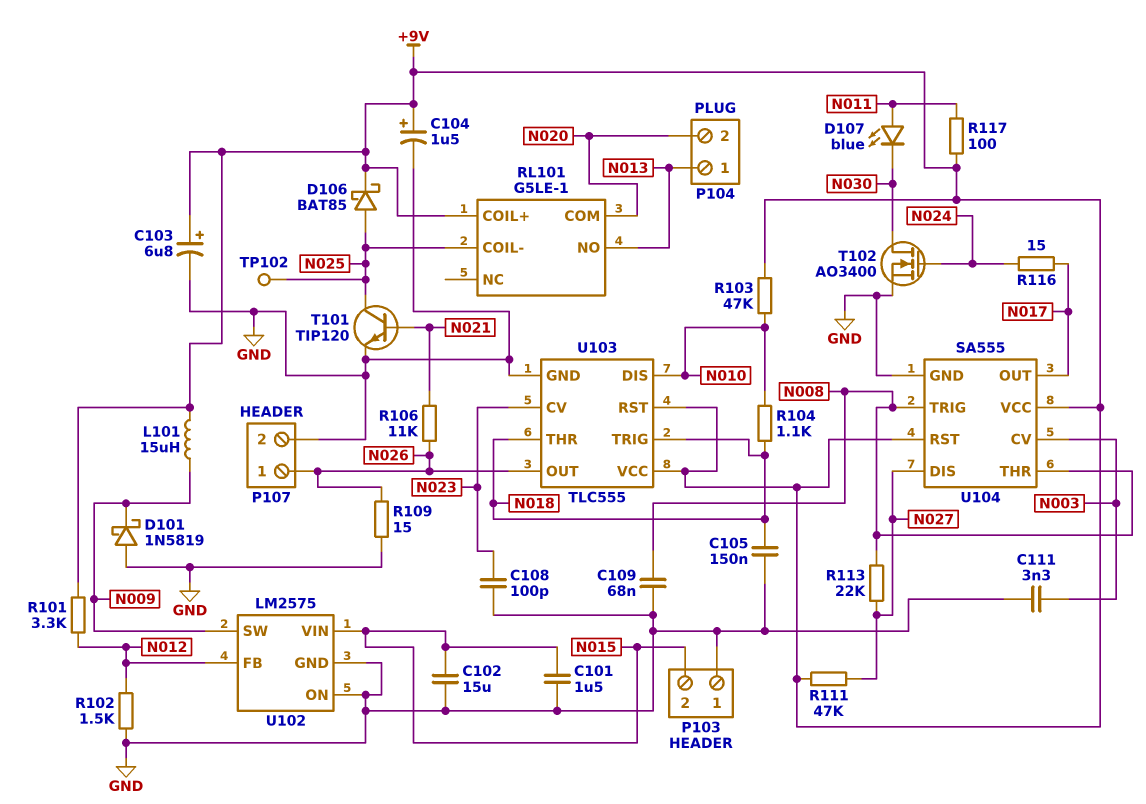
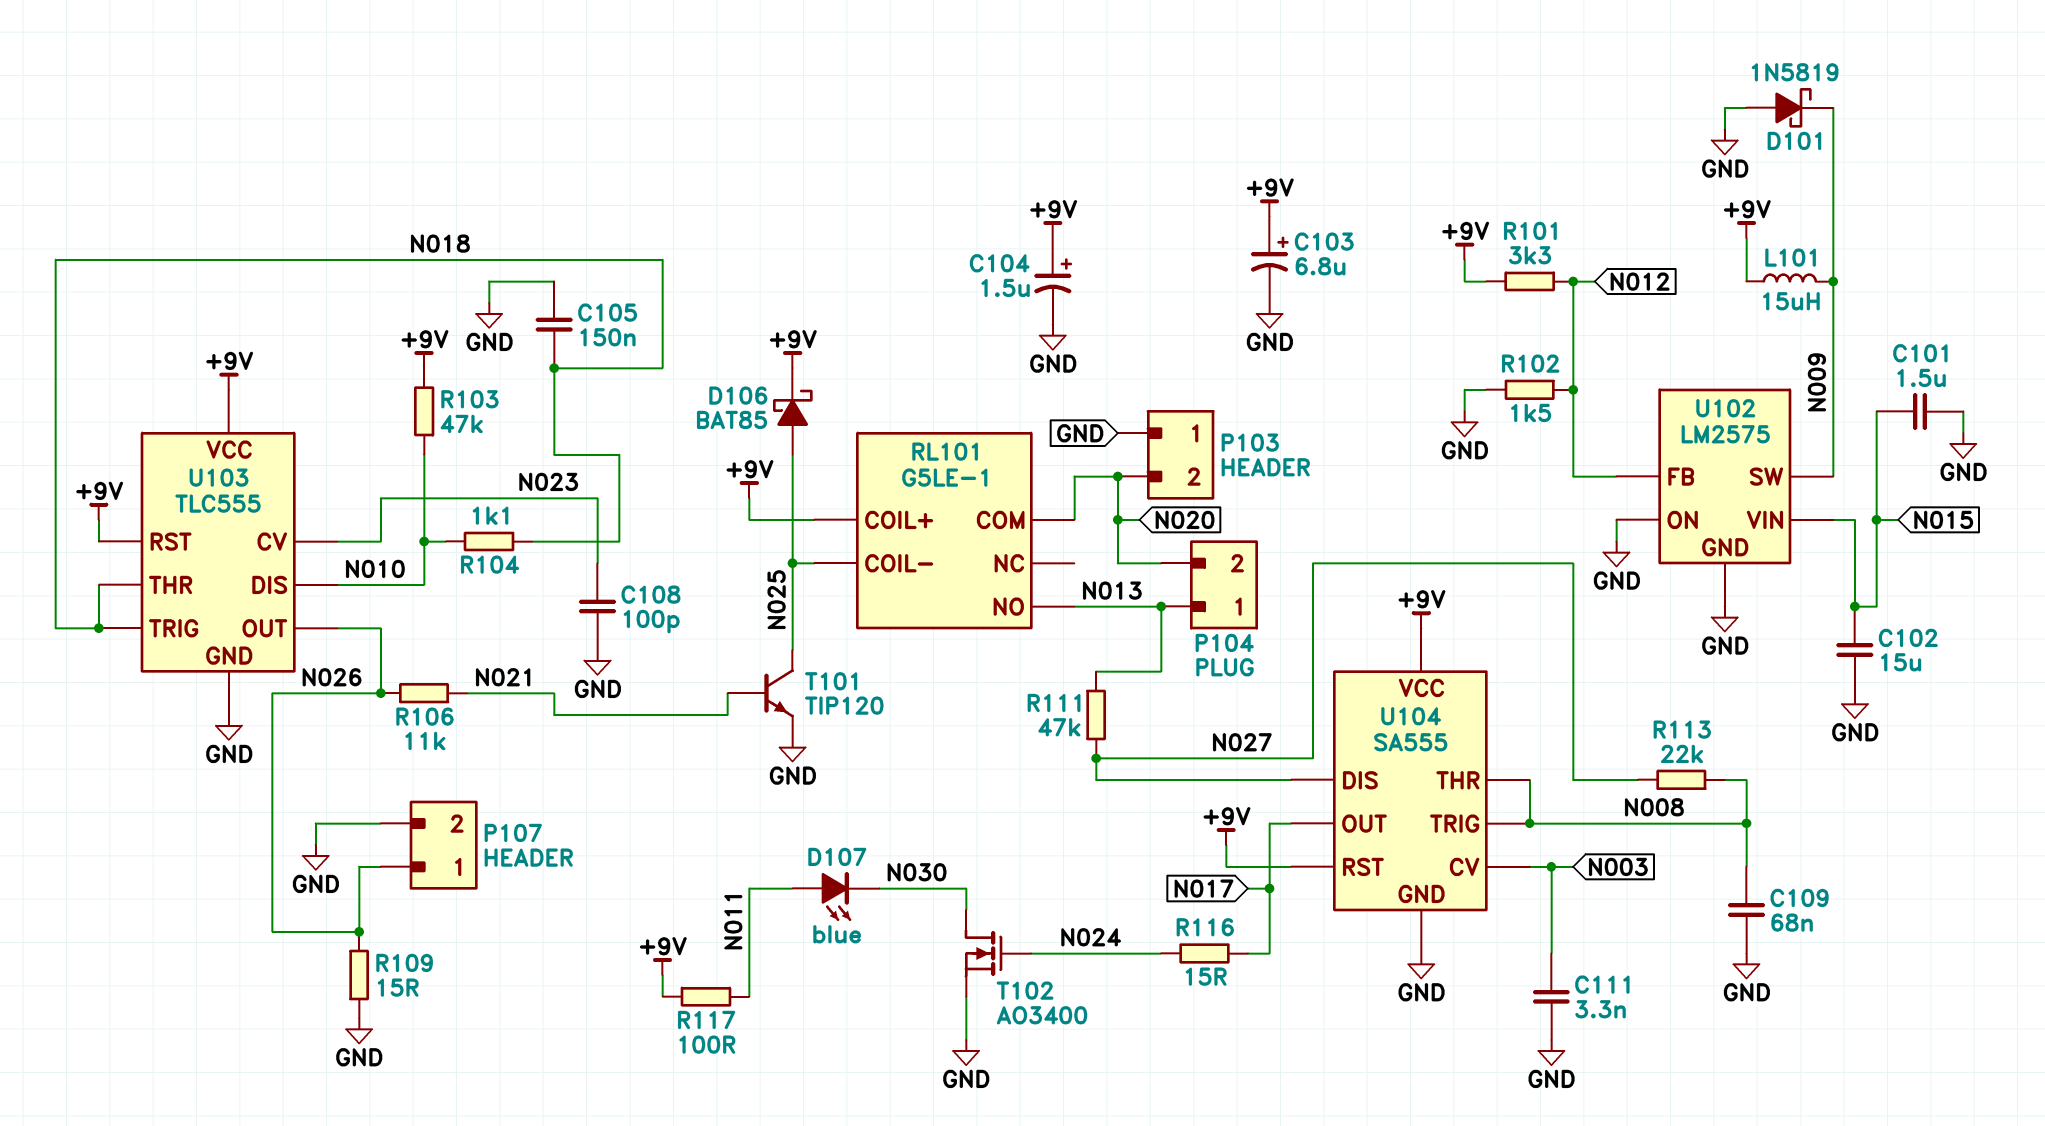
P103 pin 2: N015 -> N020
R111: 47k (+9V, N027) -> 47k (N013, N027)
TP102: test point (N025) -> none

